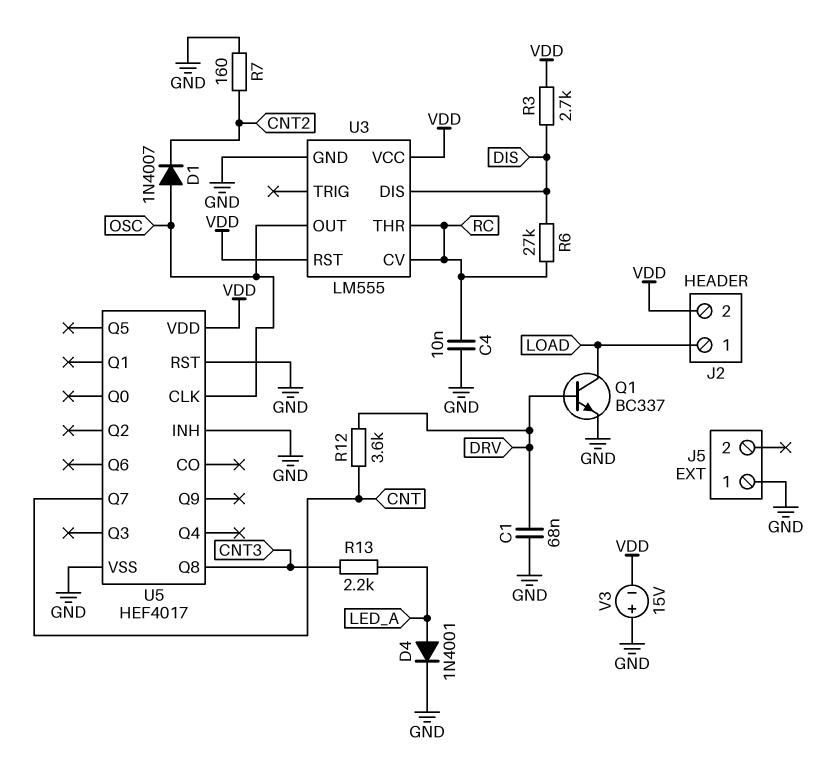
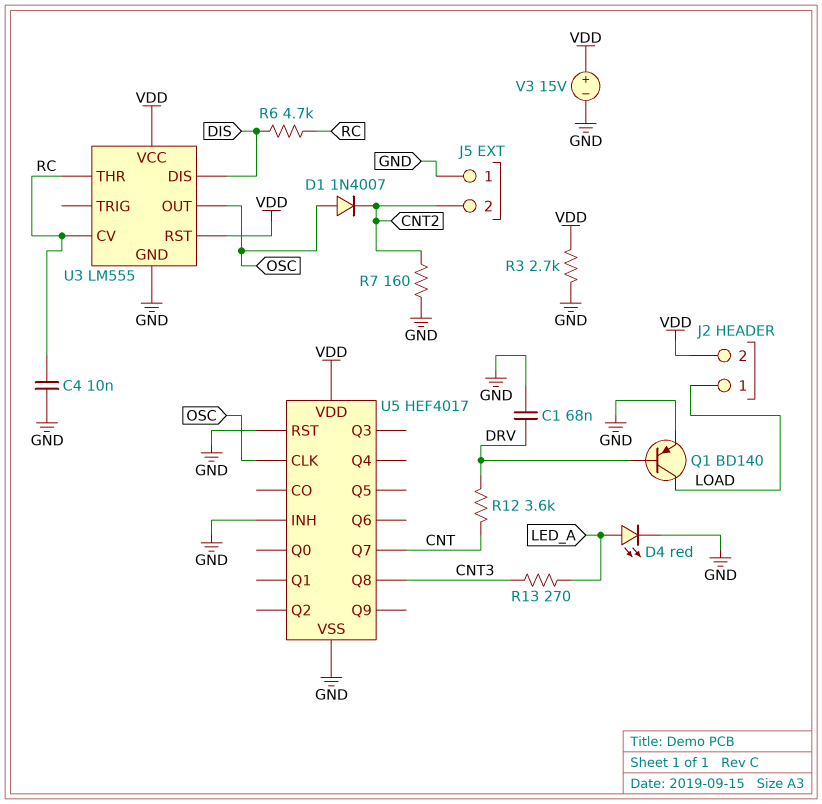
D4: diode 1N4001 (A LED_A, K GND) -> LED red (A LED_A, K GND)
J5 pin 2: none -> CNT2
Q1: NPN BC337 (B DRV, C LOAD, E GND) -> PNP BD140 (B DRV, C LOAD, E GND)
R3: 2.7k (DIS, VDD) -> 2.7k (GND, VDD)
R6: 27k (DIS, RC) -> 4.7k (DIS, RC)
R13: 2.2k (CNT3, LED_A) -> 270 (CNT3, LED_A)
V3: 15V (plus GND, minus VDD) -> 15V (plus VDD, minus GND)

